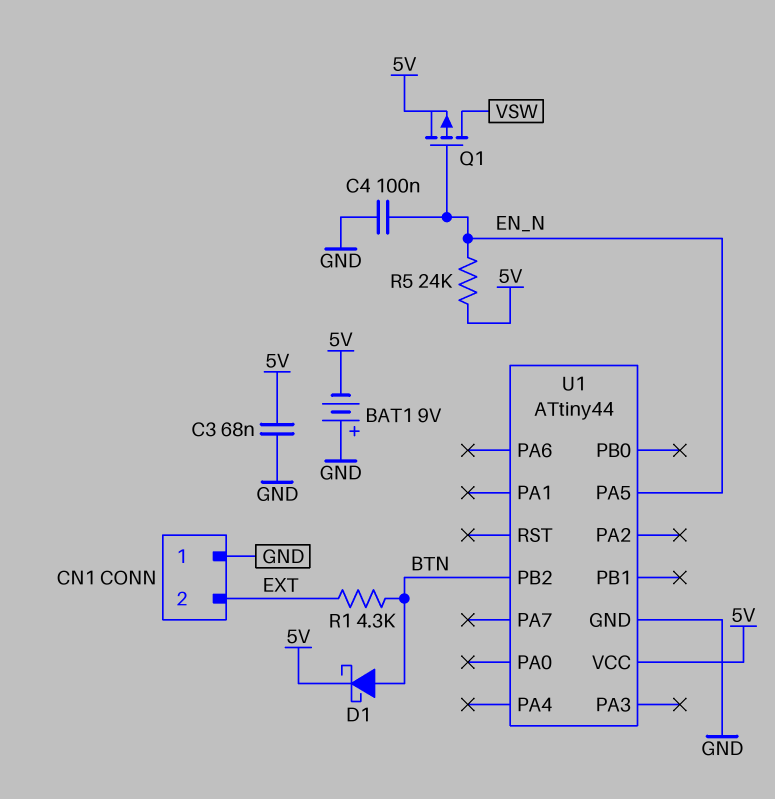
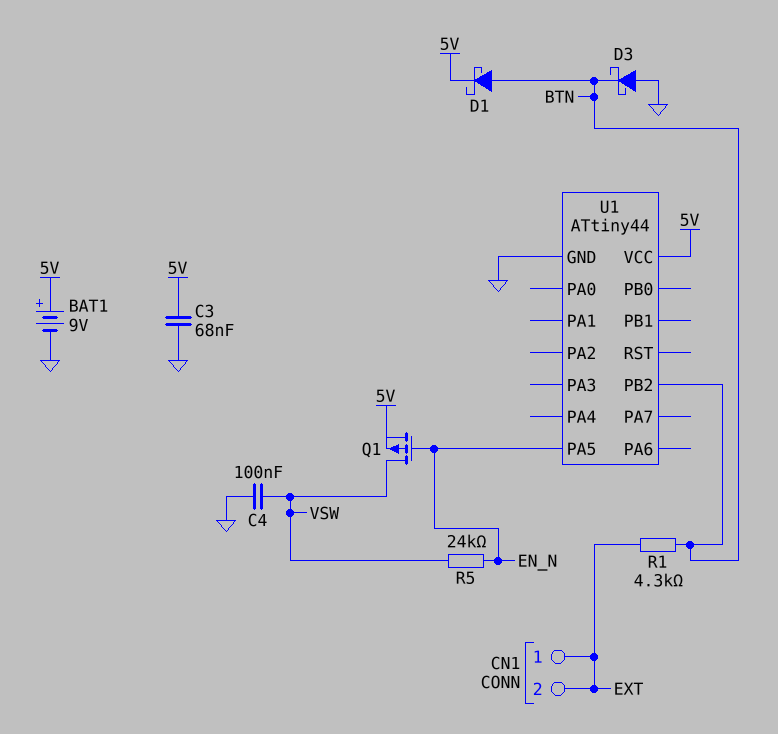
BAT1: 9V (plus GND, minus 5V) -> 9V (plus 5V, minus GND)
C4: 100nF (EN_N, GND) -> 100nF (GND, VSW)
CN1 pin 1: GND -> EXT
D3: none -> schottky (A GND, K BTN)
R5: 24k (5V, EN_N) -> 24k (EN_N, VSW)

